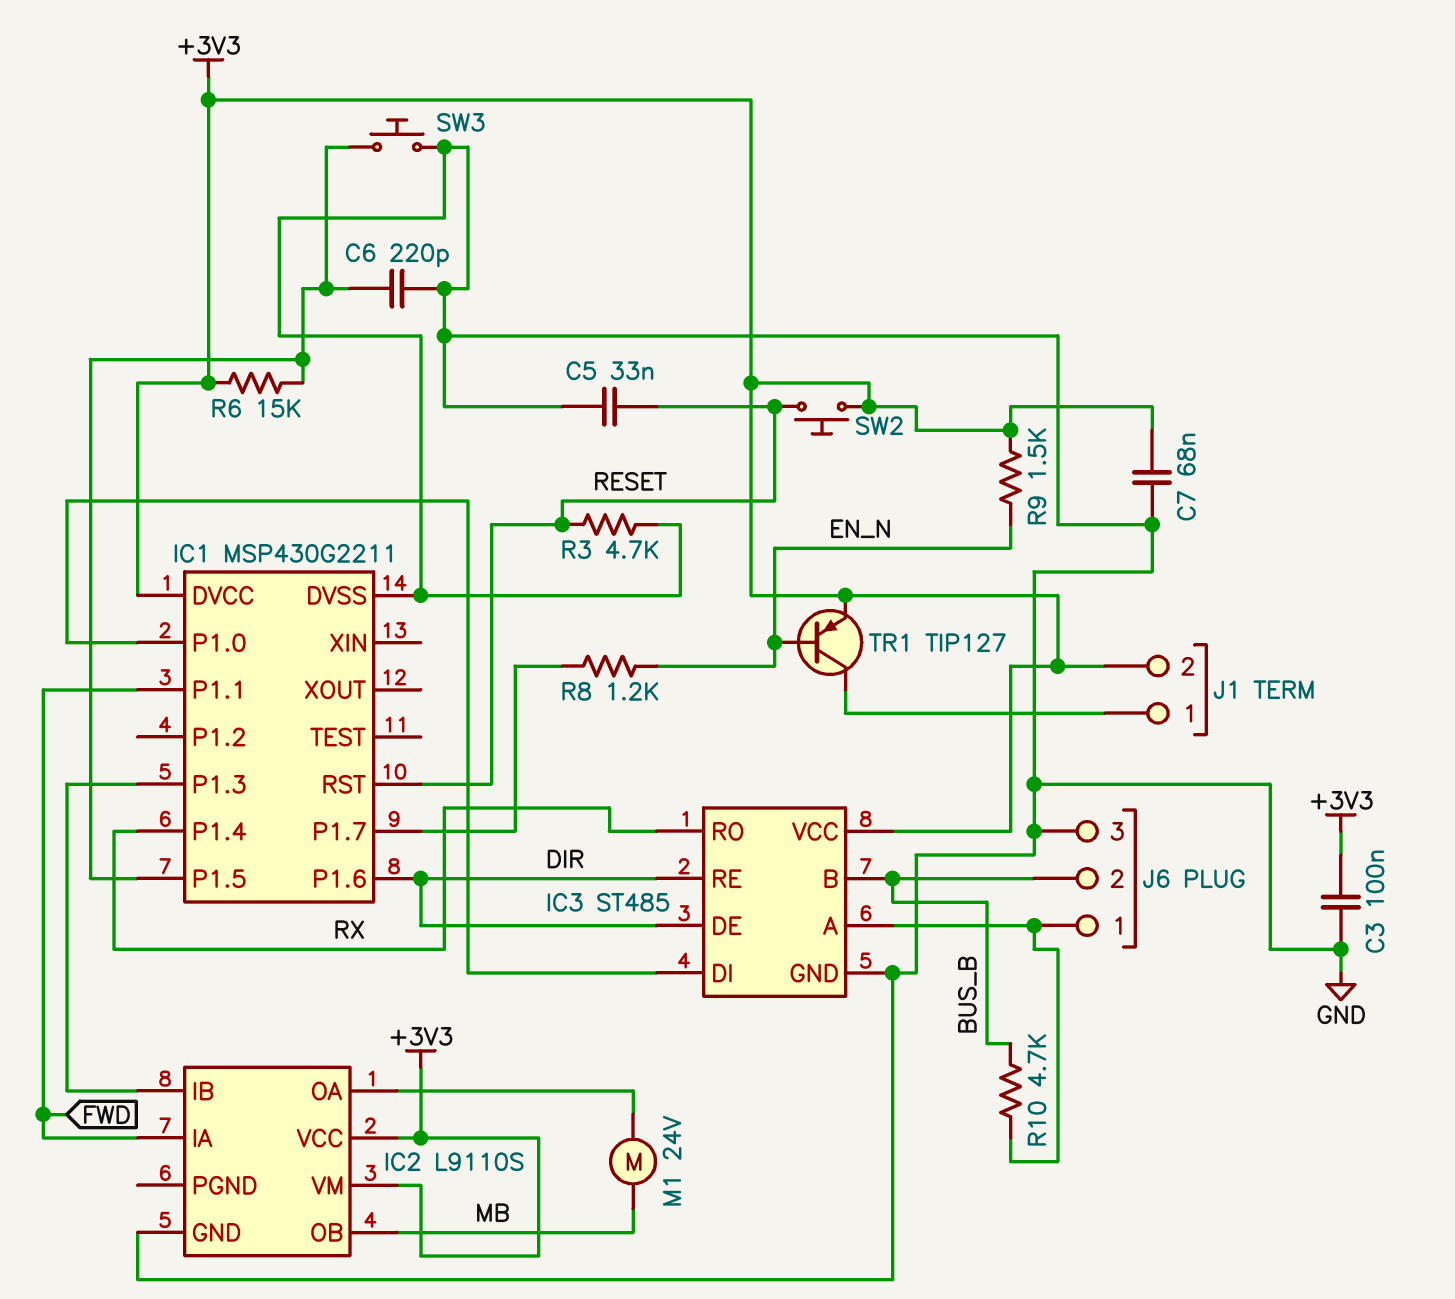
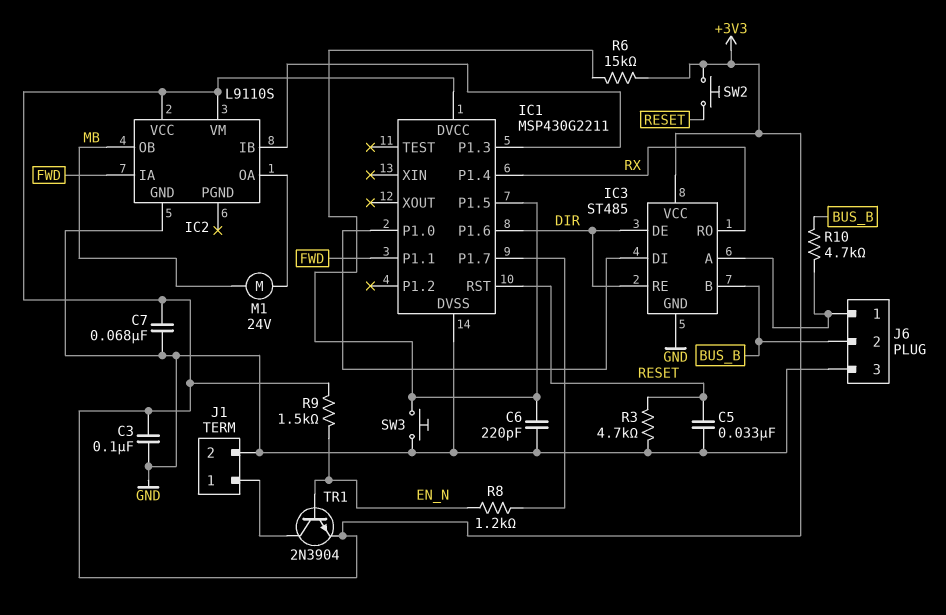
J1 pin 2: +3V3 -> GND
TR1: PNP TIP127 (B EN_N, C J1/1, E +3V3) -> NPN 2N3904 (B EN_N, C J1/1, E +3V3)

